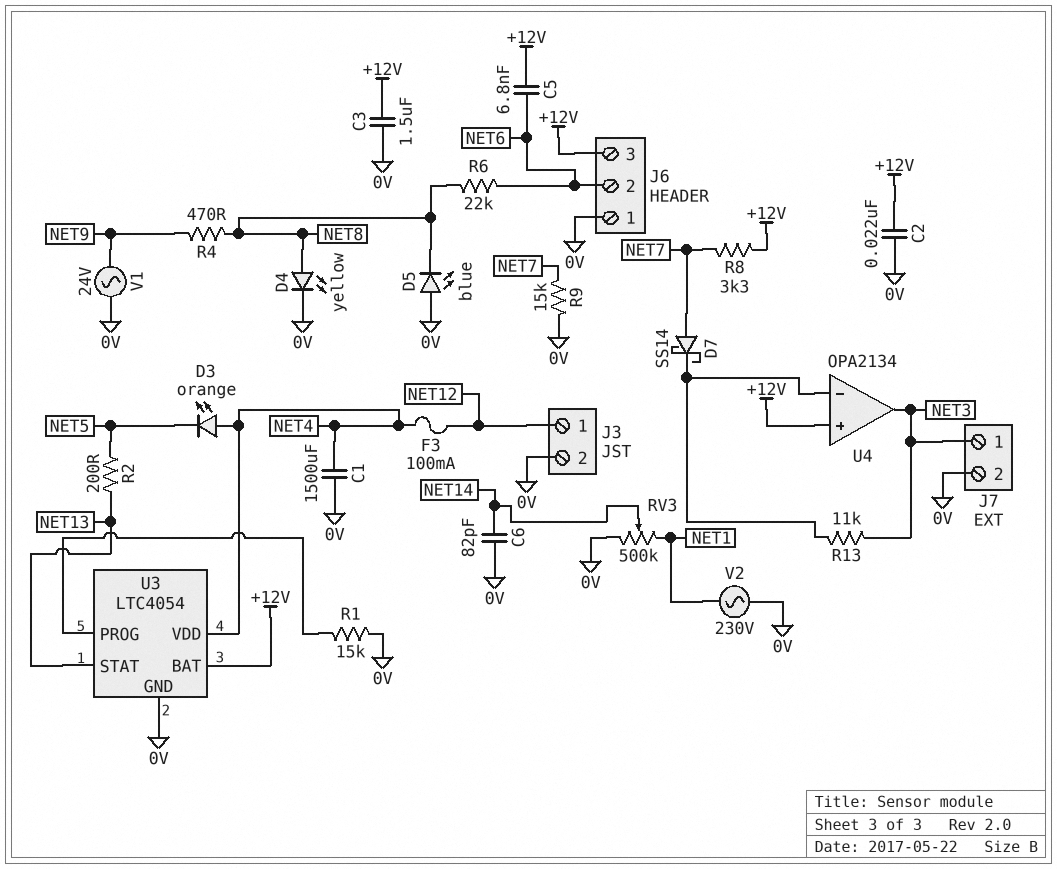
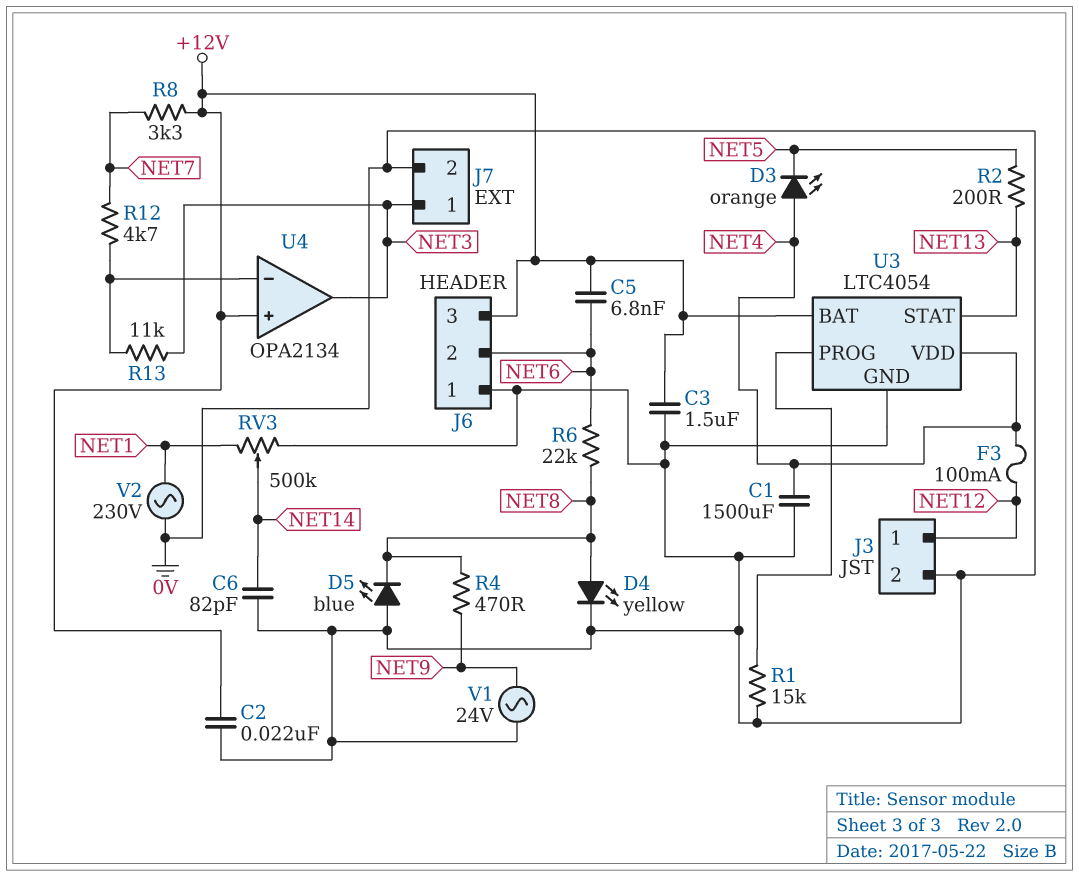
D7: schottky SS14 (A NET7, K U4/in-) -> none
R9: 15k (0V, NET7) -> none
R12: none -> 4.7k (NET7, U4/in-)

